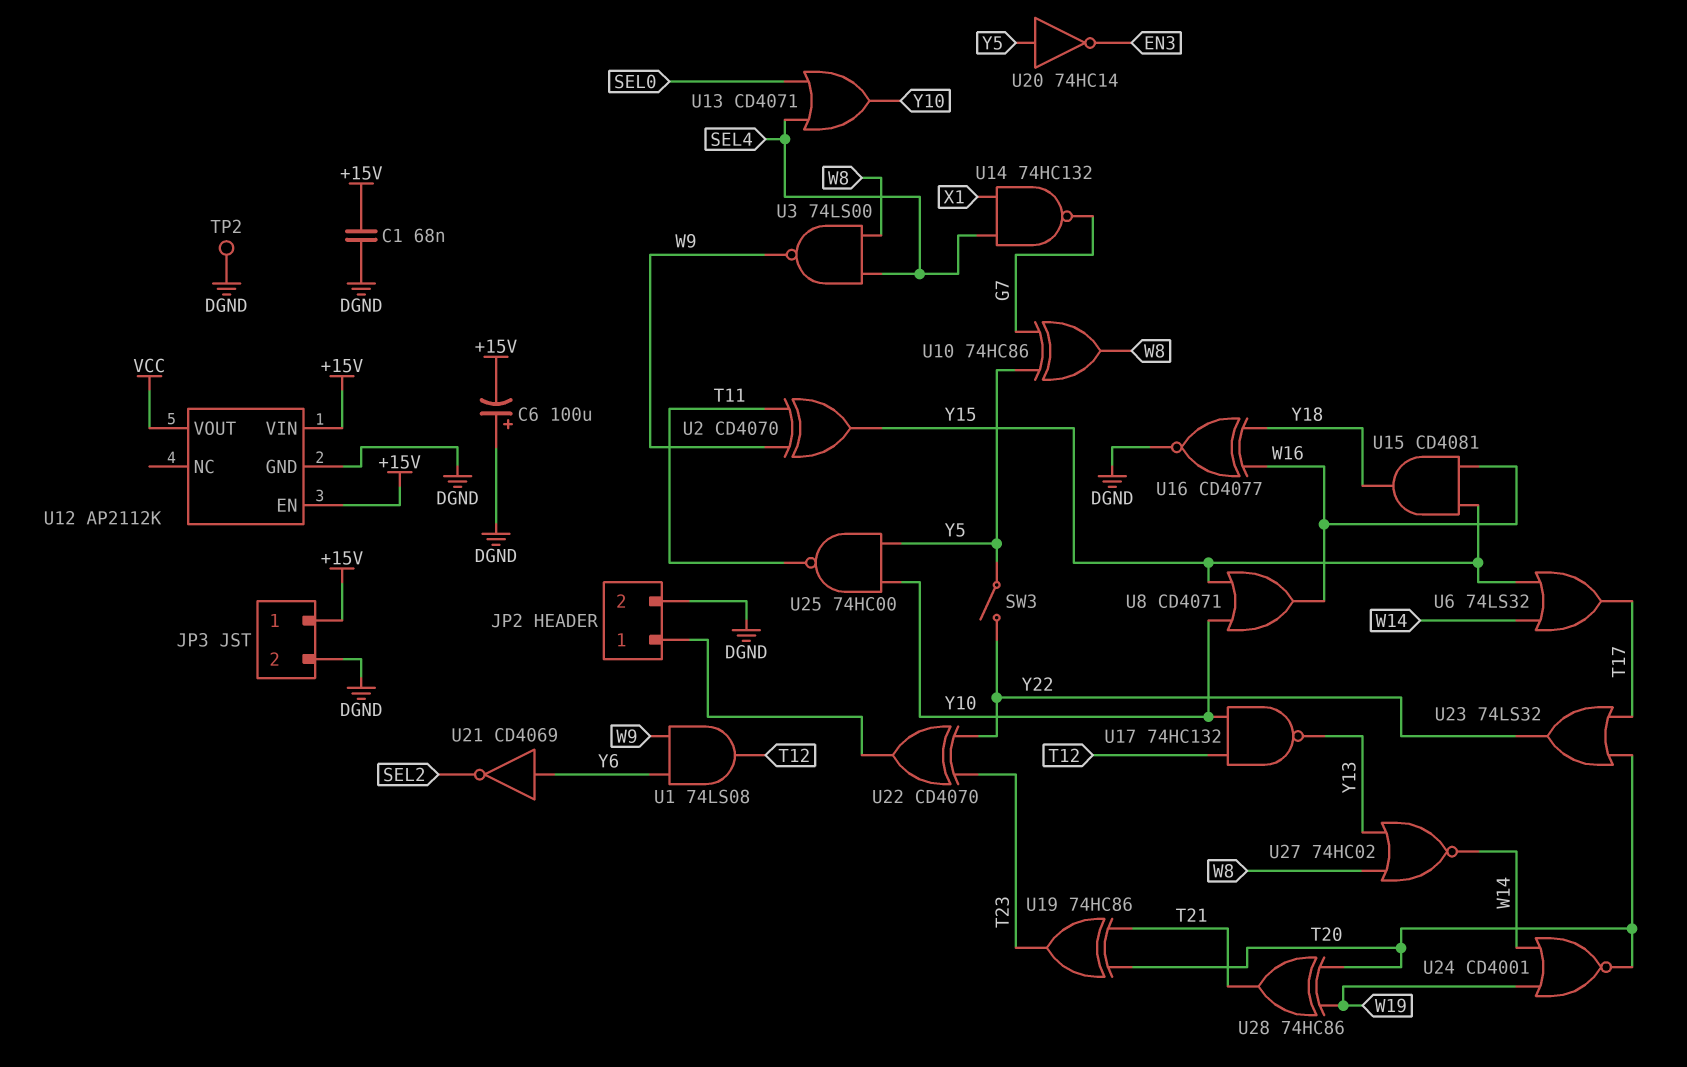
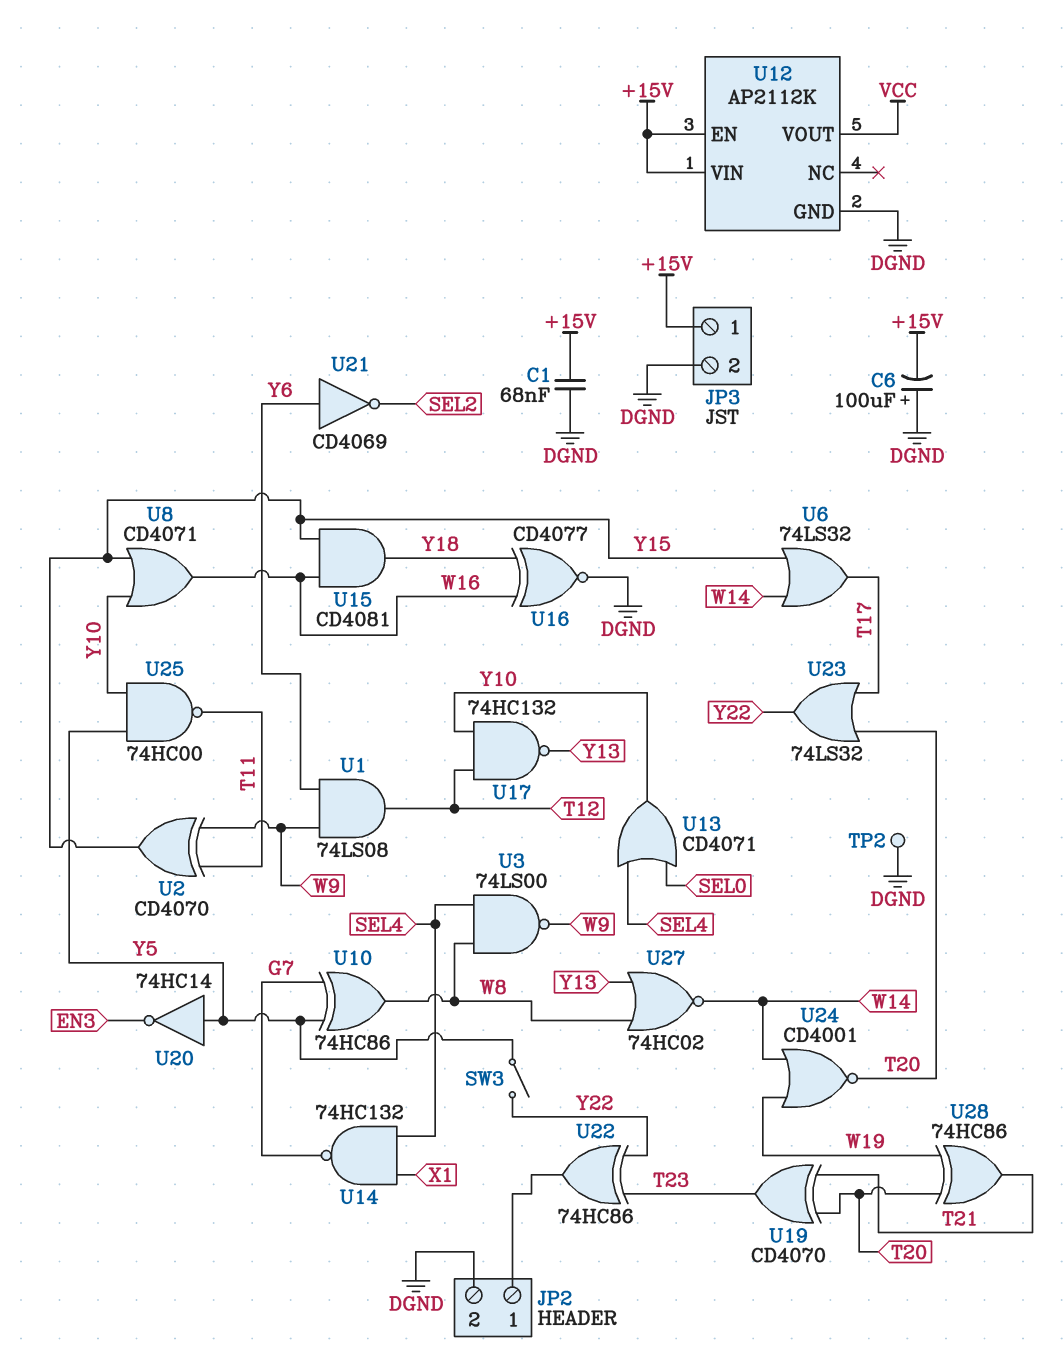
U19: XOR 74HC86 (in T20, in T21, out T23) -> XOR CD4070 (in T20, in T21, out T23)
U22: XOR CD4070 (in T23, in Y22, out JP2/1) -> XOR 74HC86 (in T23, in Y22, out JP2/1)

